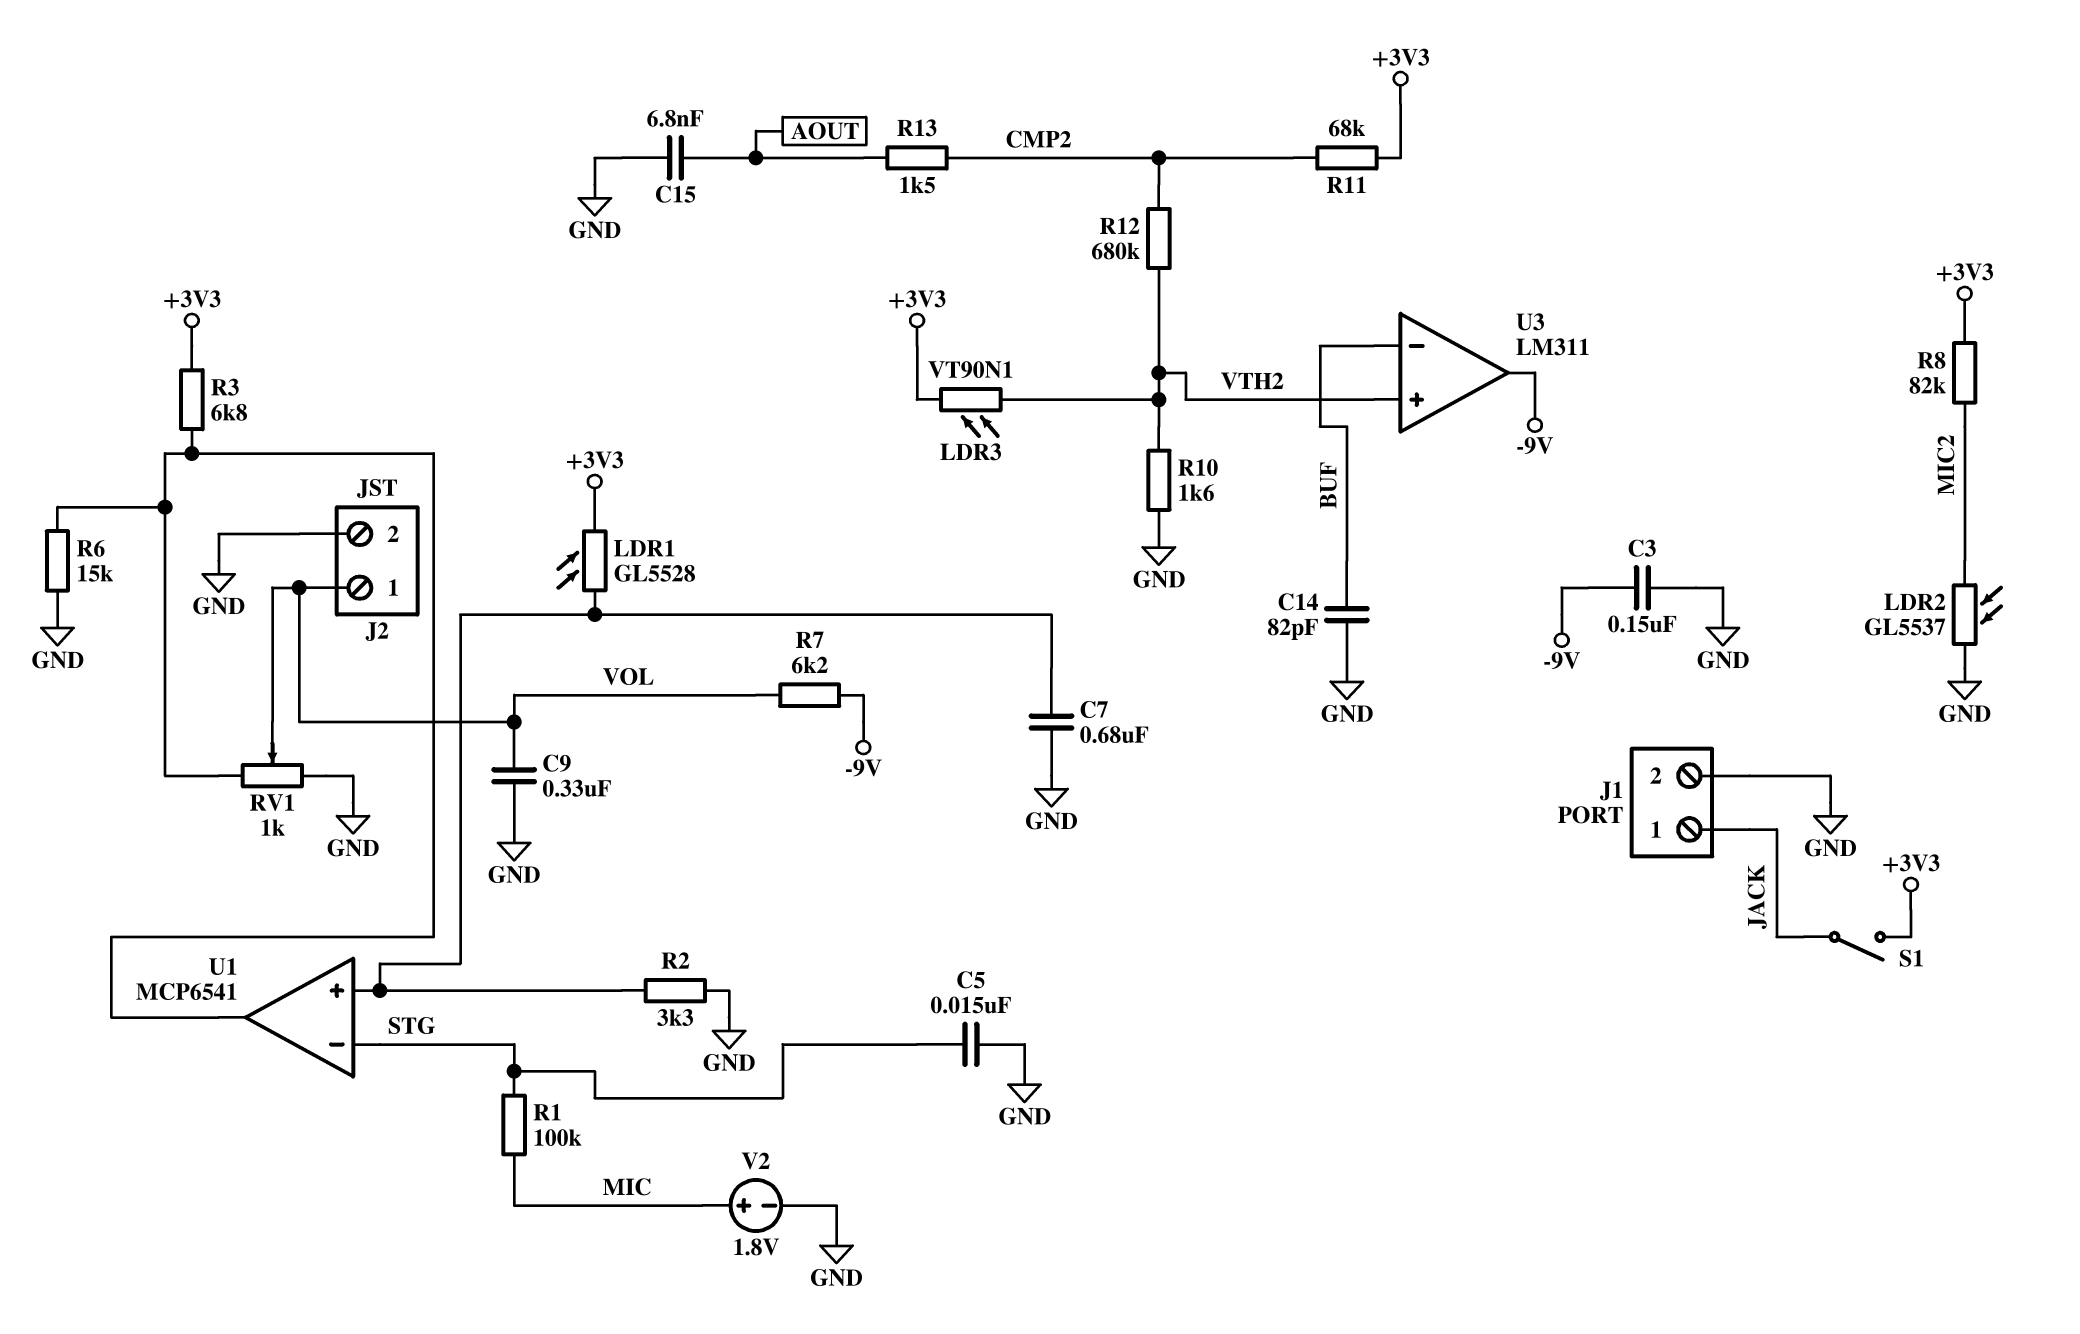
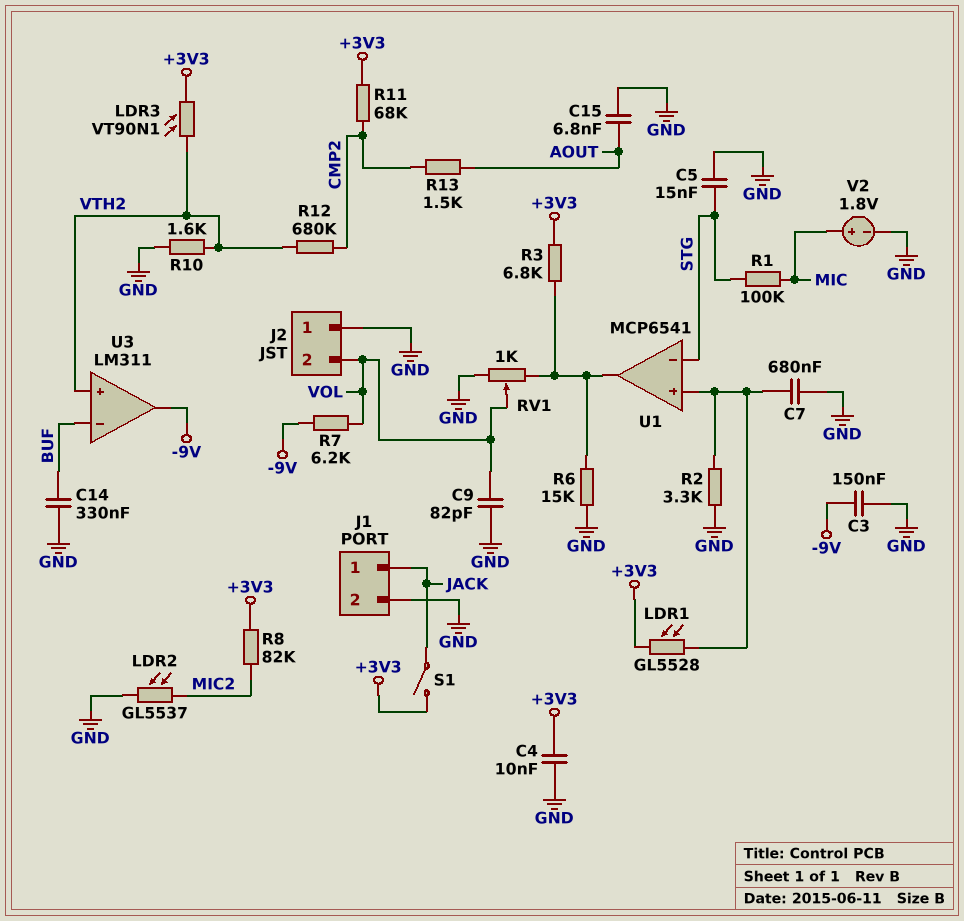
C4: none -> 10nF (+3V3, GND)
C9: 330nF (GND, VOL) -> 82pF (GND, VOL)
C14: 82pF (BUF, GND) -> 330nF (BUF, GND)
J2 pin 1: VOL -> GND
J2 pin 2: GND -> VOL

